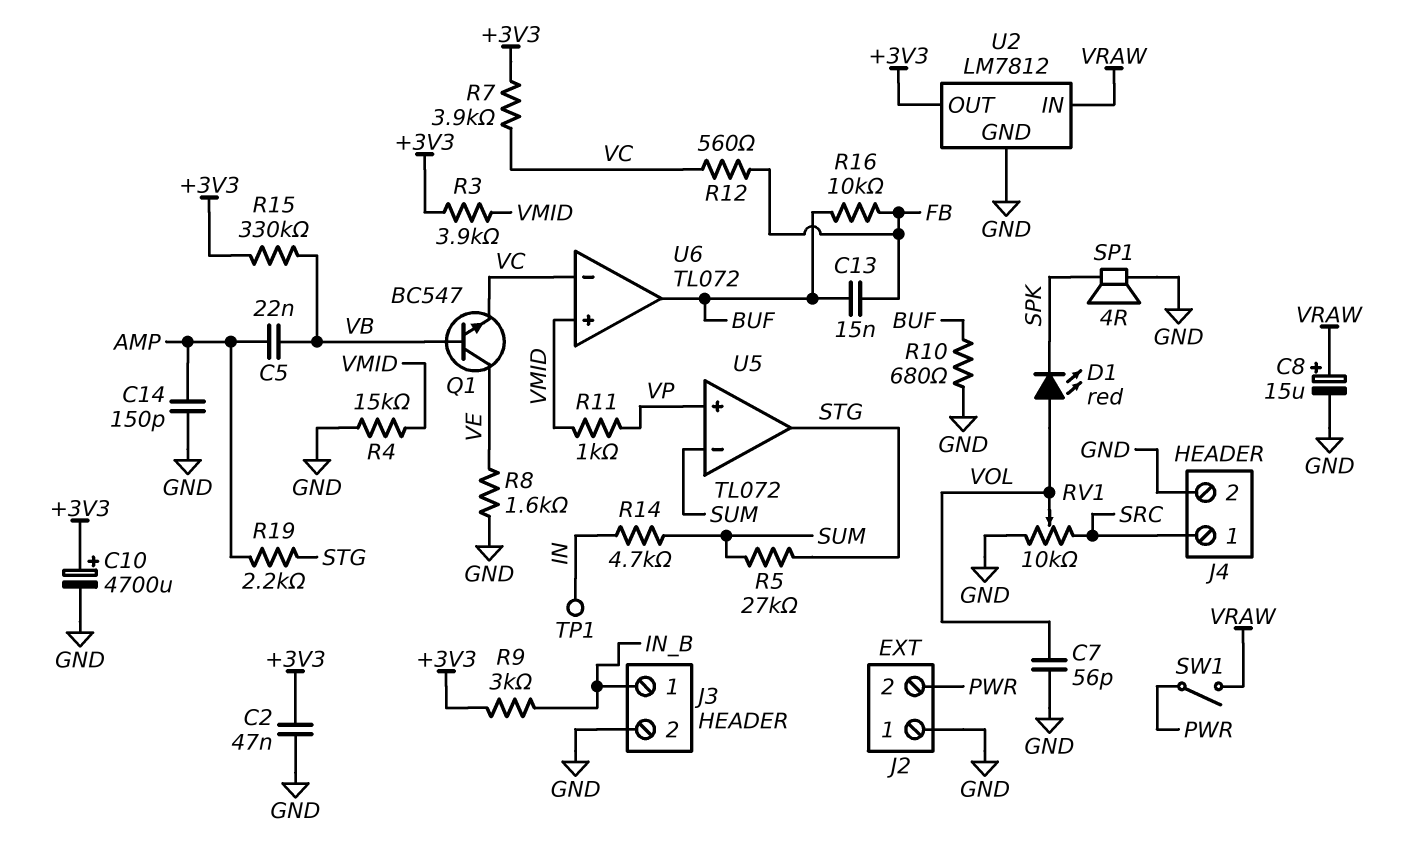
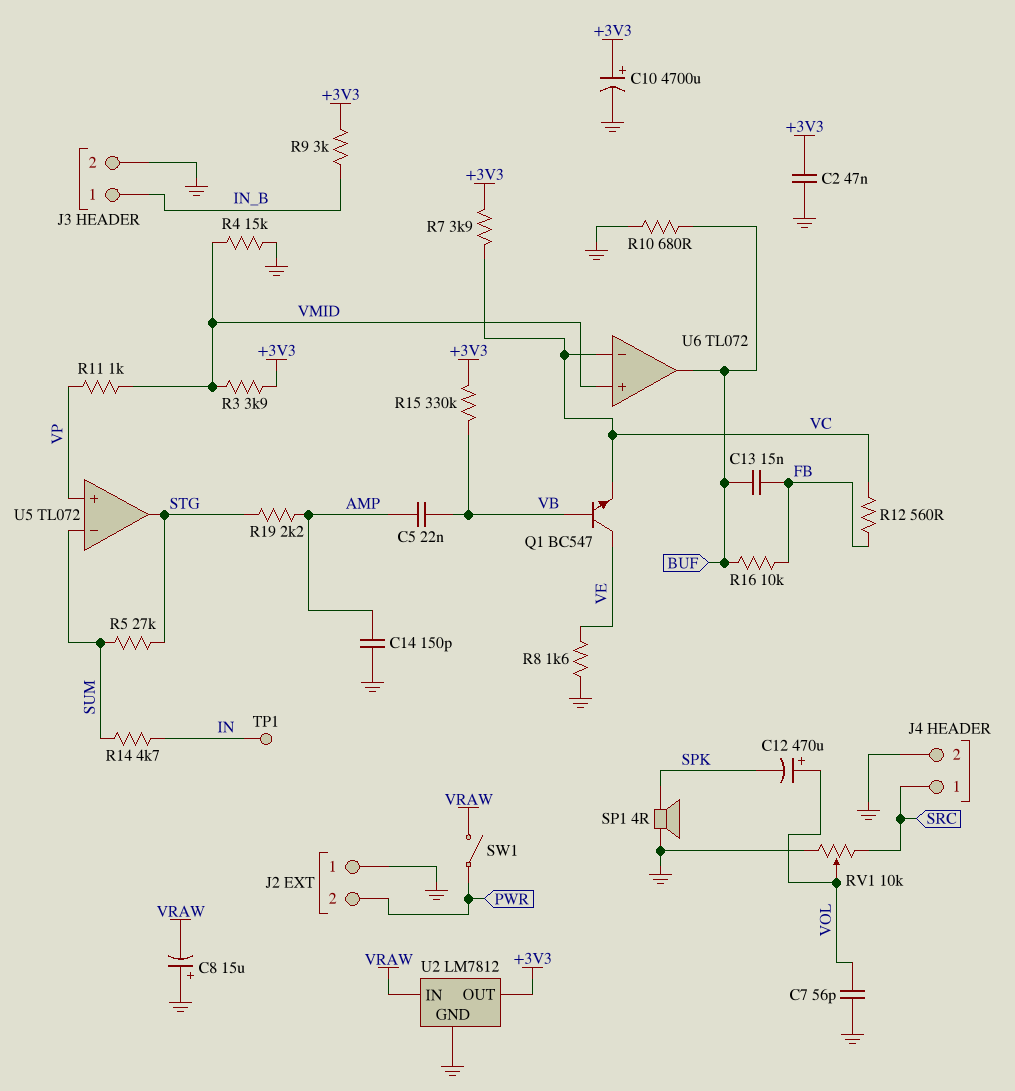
C8: 15uF (plus VRAW, minus GND) -> 15uF (plus GND, minus VRAW)
C12: none -> 470uF (plus VOL, minus SPK)
D1: LED red (A VOL, K SPK) -> none

